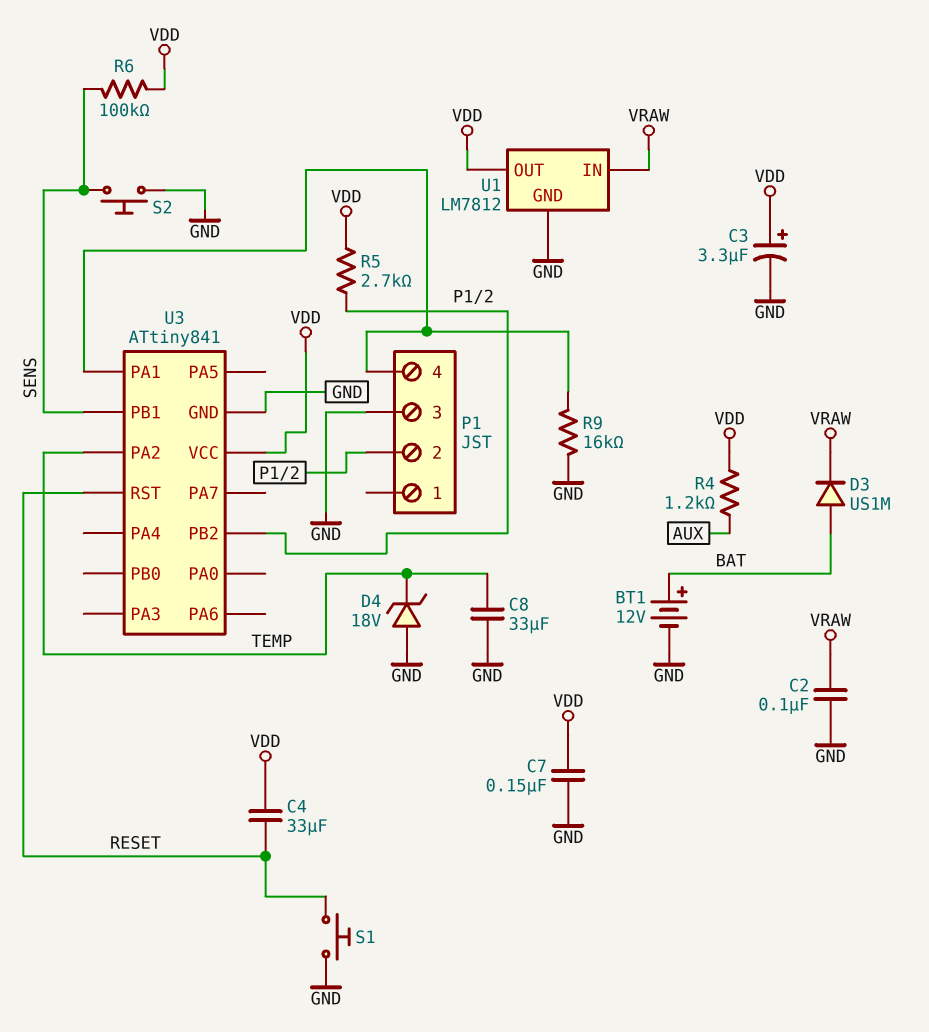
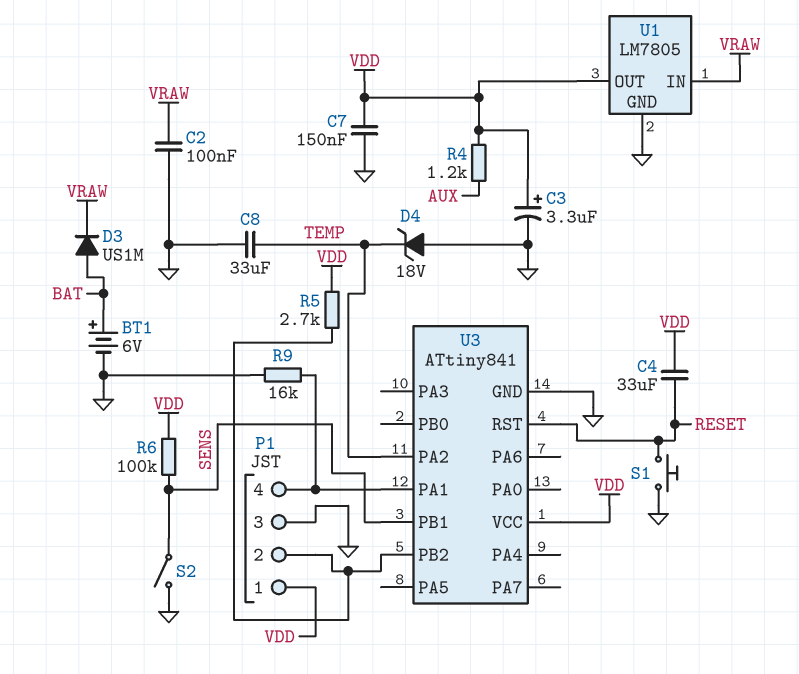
BT1: 12V (plus BAT, minus GND) -> 6V (plus BAT, minus GND)
P1 pin 1: none -> VDD
S2: button (GND, SENS) -> switch (GND, SENS)
U1: LM7812 -> LM7805

